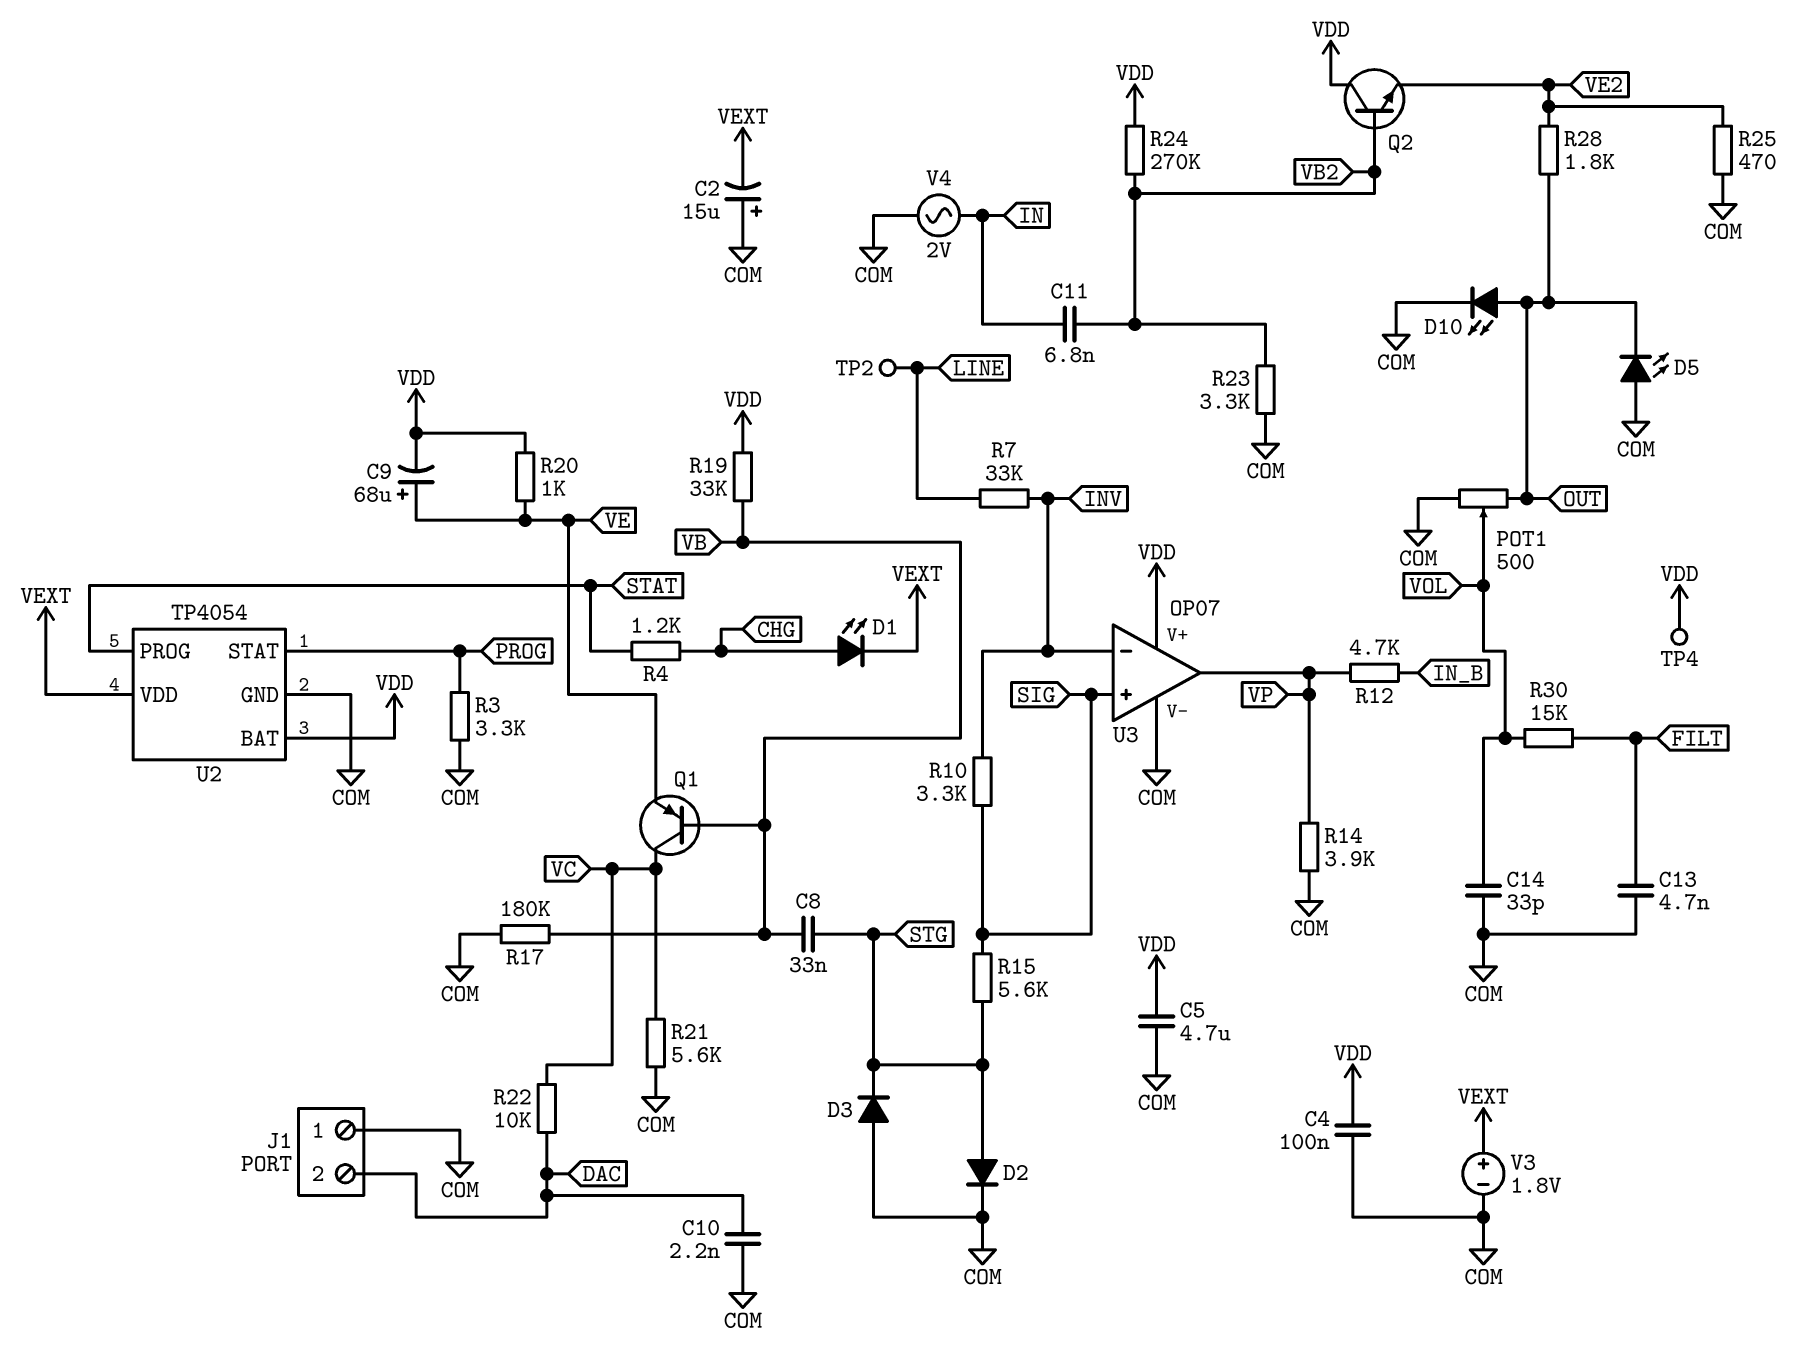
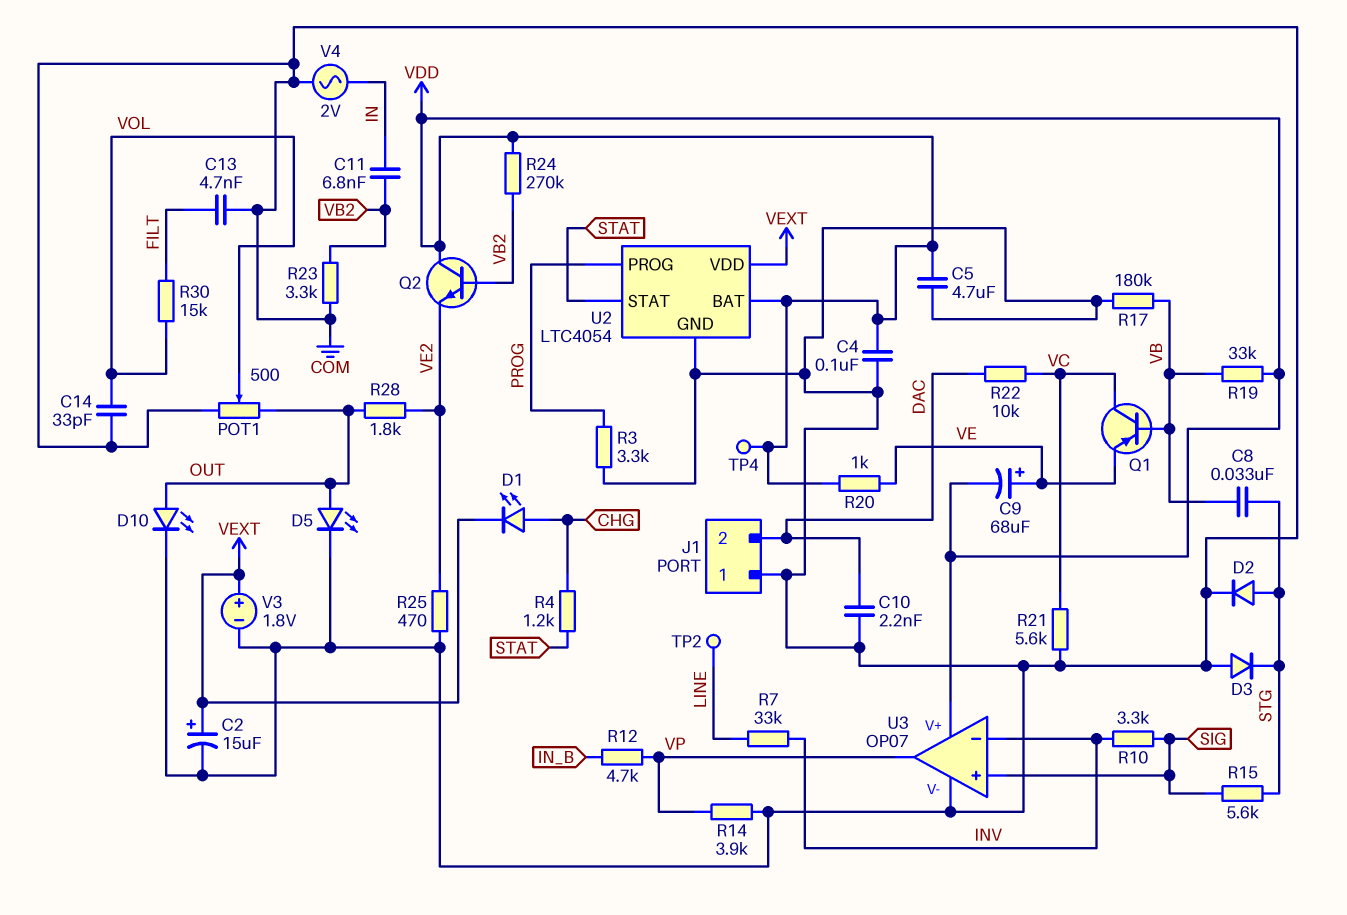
C2: 15uF (plus COM, minus VEXT) -> 15uF (plus VEXT, minus COM)
D5: LED (A COM, K OUT) -> LED (A OUT, K COM)
U2: TP4054 -> LTC4054
U2 pin PROG: STAT -> PROG
U2 pin STAT: PROG -> STAT

